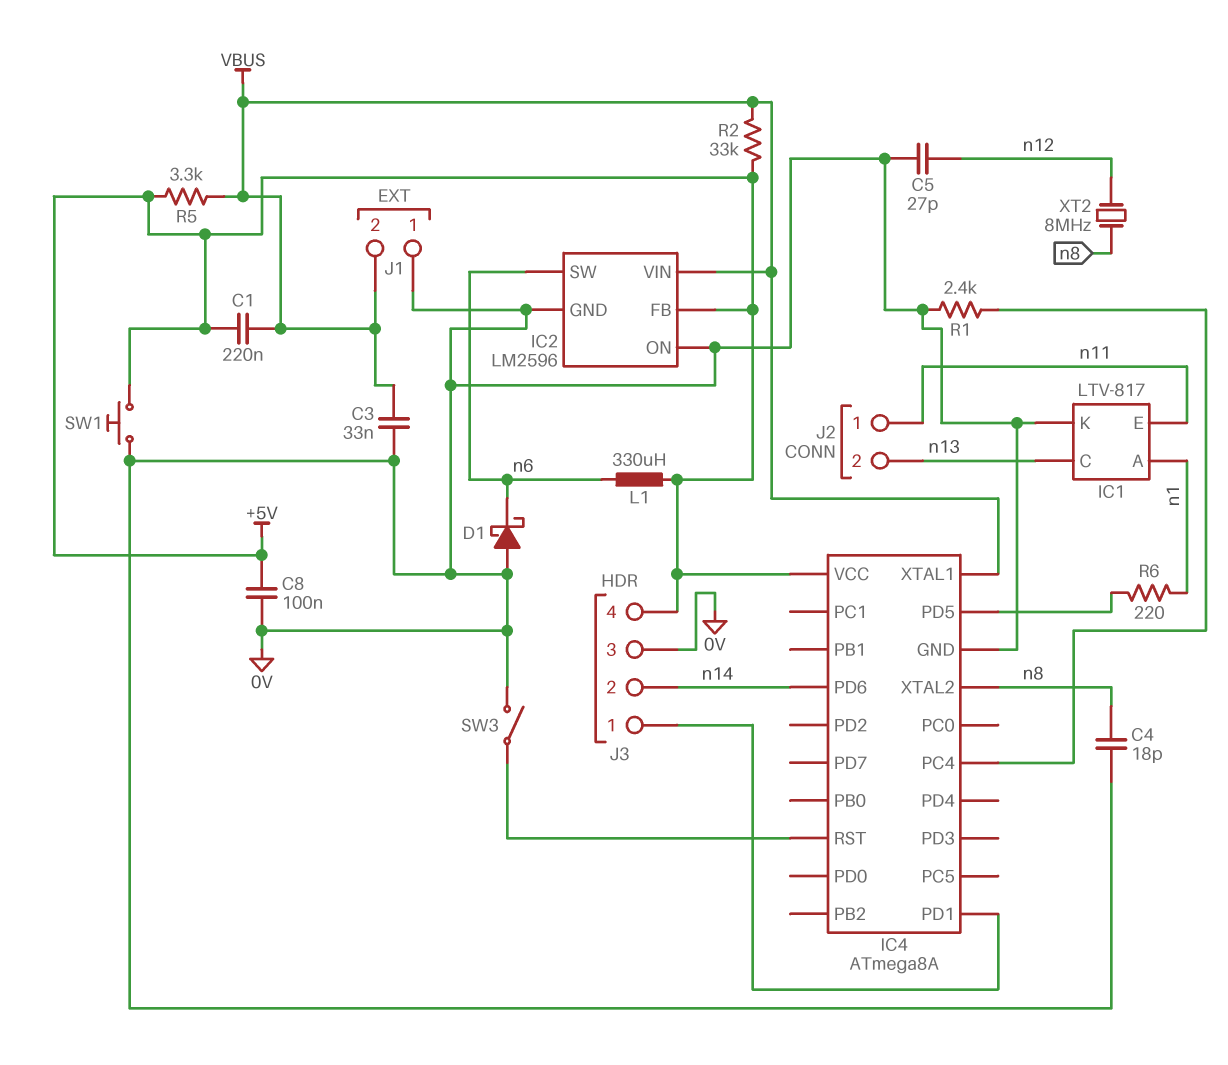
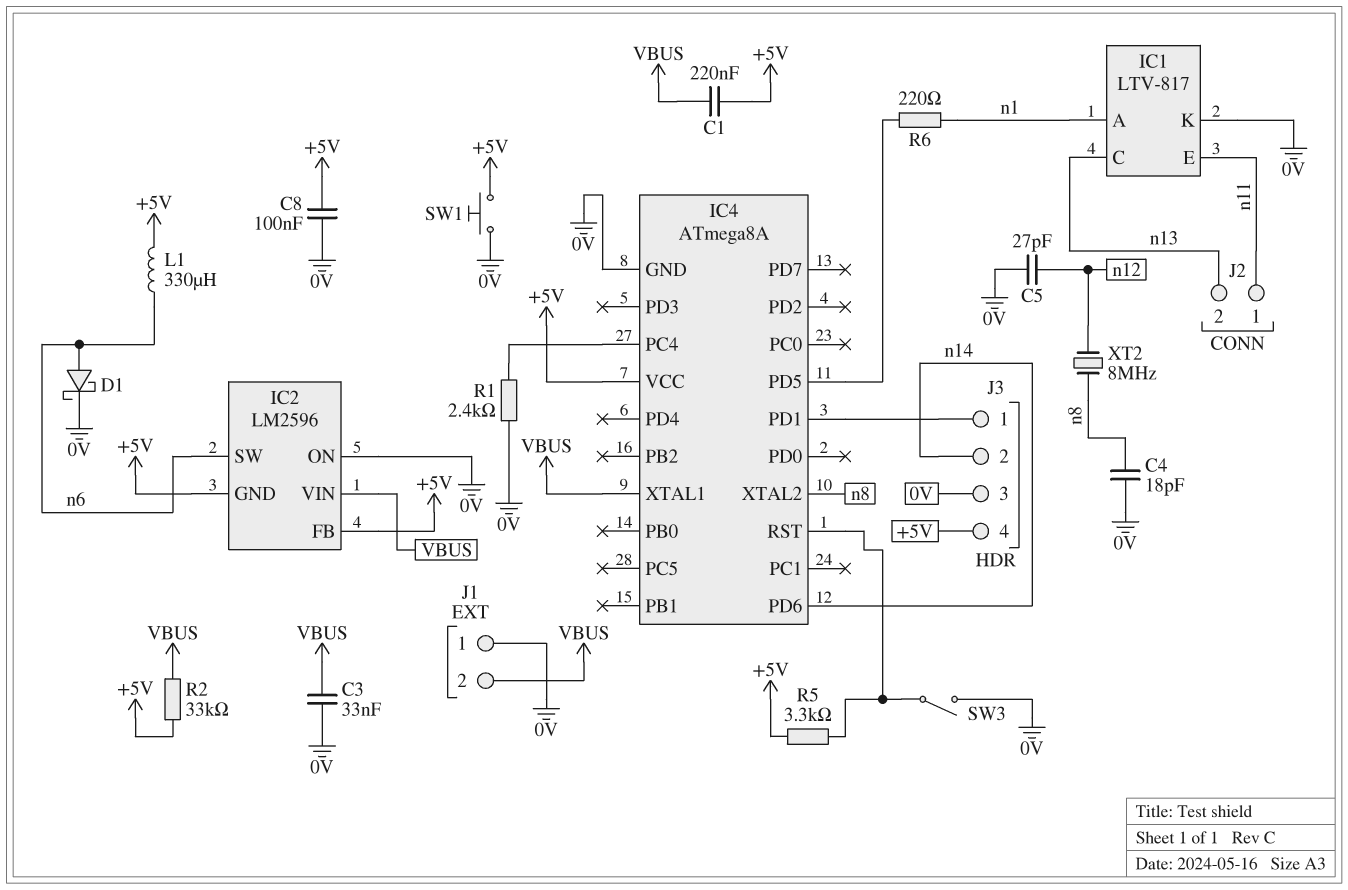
D1: schottky (A 0V, K n6) -> schottky (A n6, K 0V)
IC2 pin GND: 0V -> +5V
R5: 3.3k (+5V, VBUS) -> 3.3k (+5V, IC4/RST)

